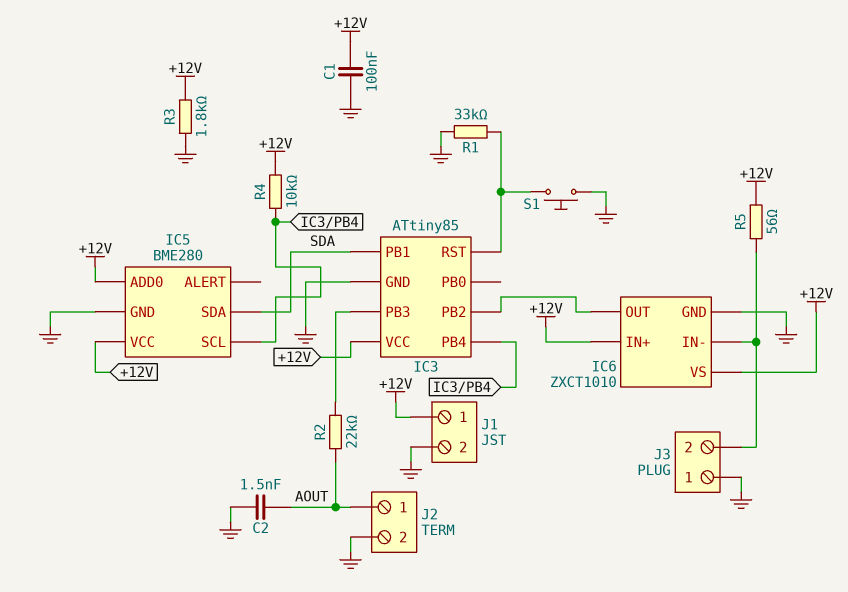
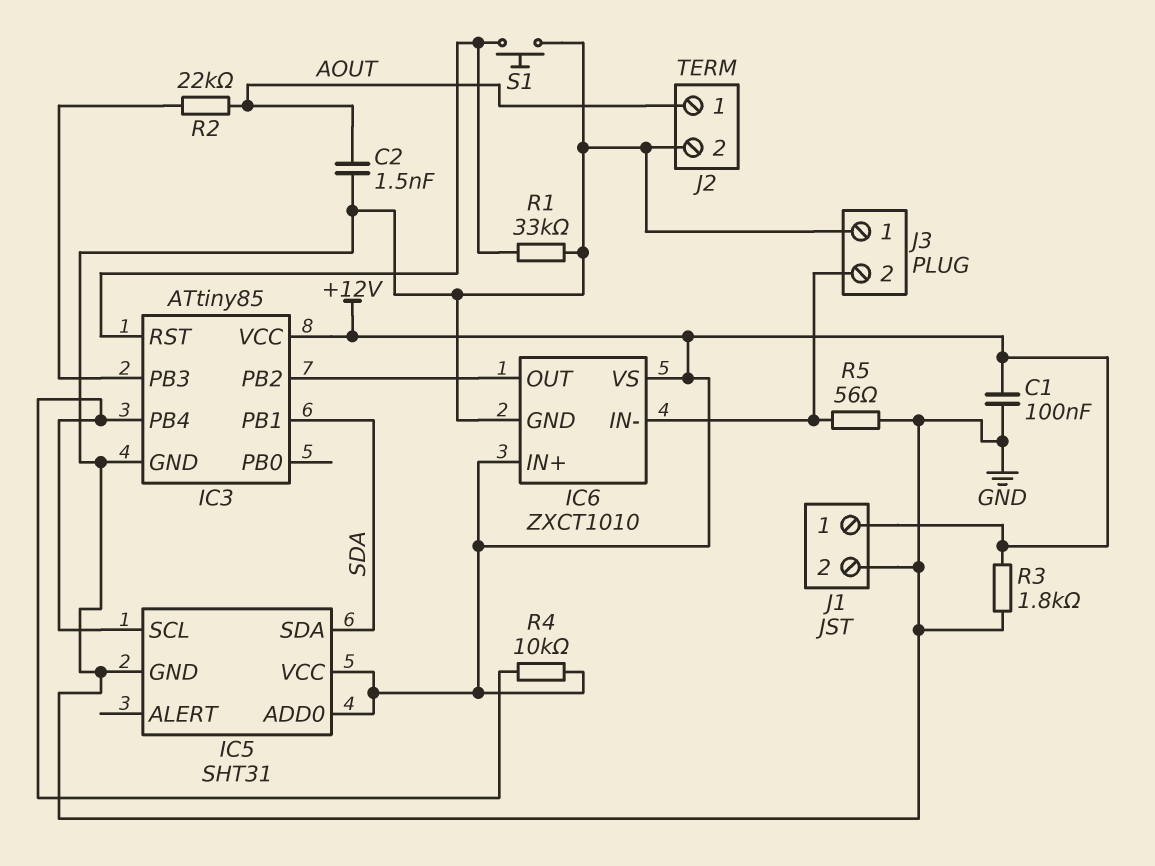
IC5: BME280 -> SHT31
R5: 56 (+12V, IC6/IN-) -> 56 (GND, IC6/IN-)

